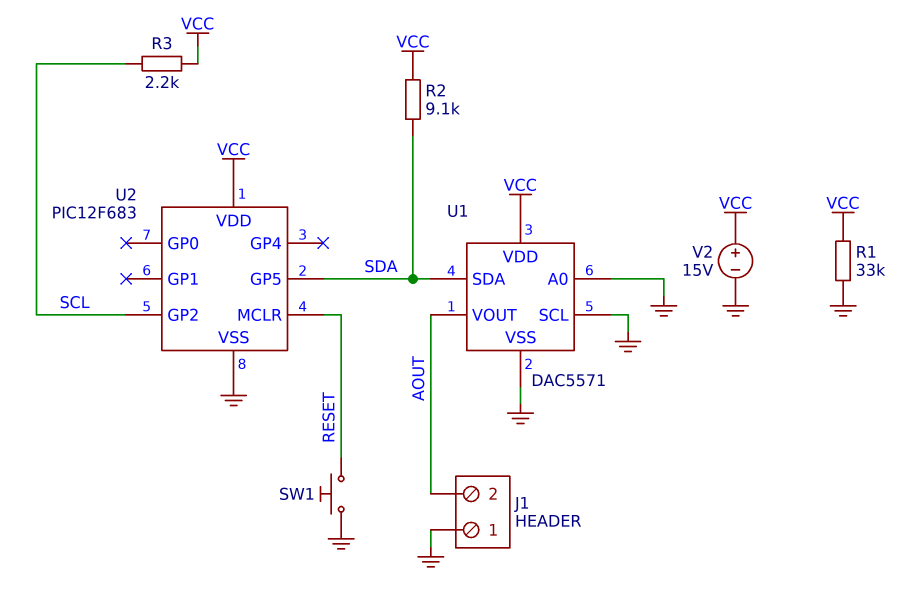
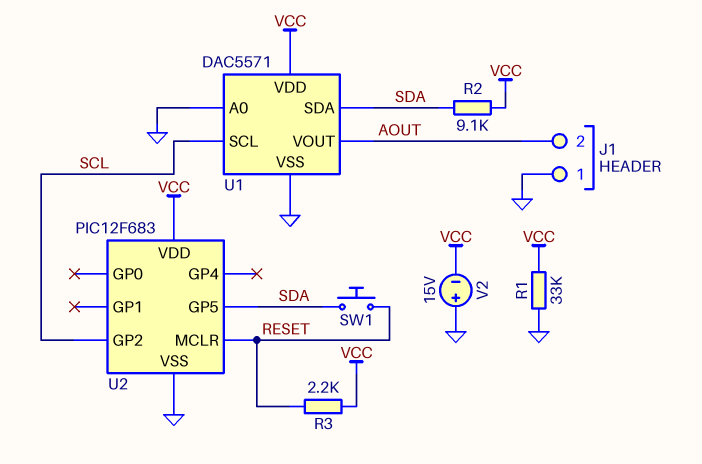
R3: 2.2k (SCL, VCC) -> 2.2k (RESET, VCC)
SW1: button (GND, RESET) -> button (RESET, SDA)
U1 pin SCL: GND -> SCL
V2: 15V (plus VCC, minus GND) -> 15V (plus GND, minus VCC)

